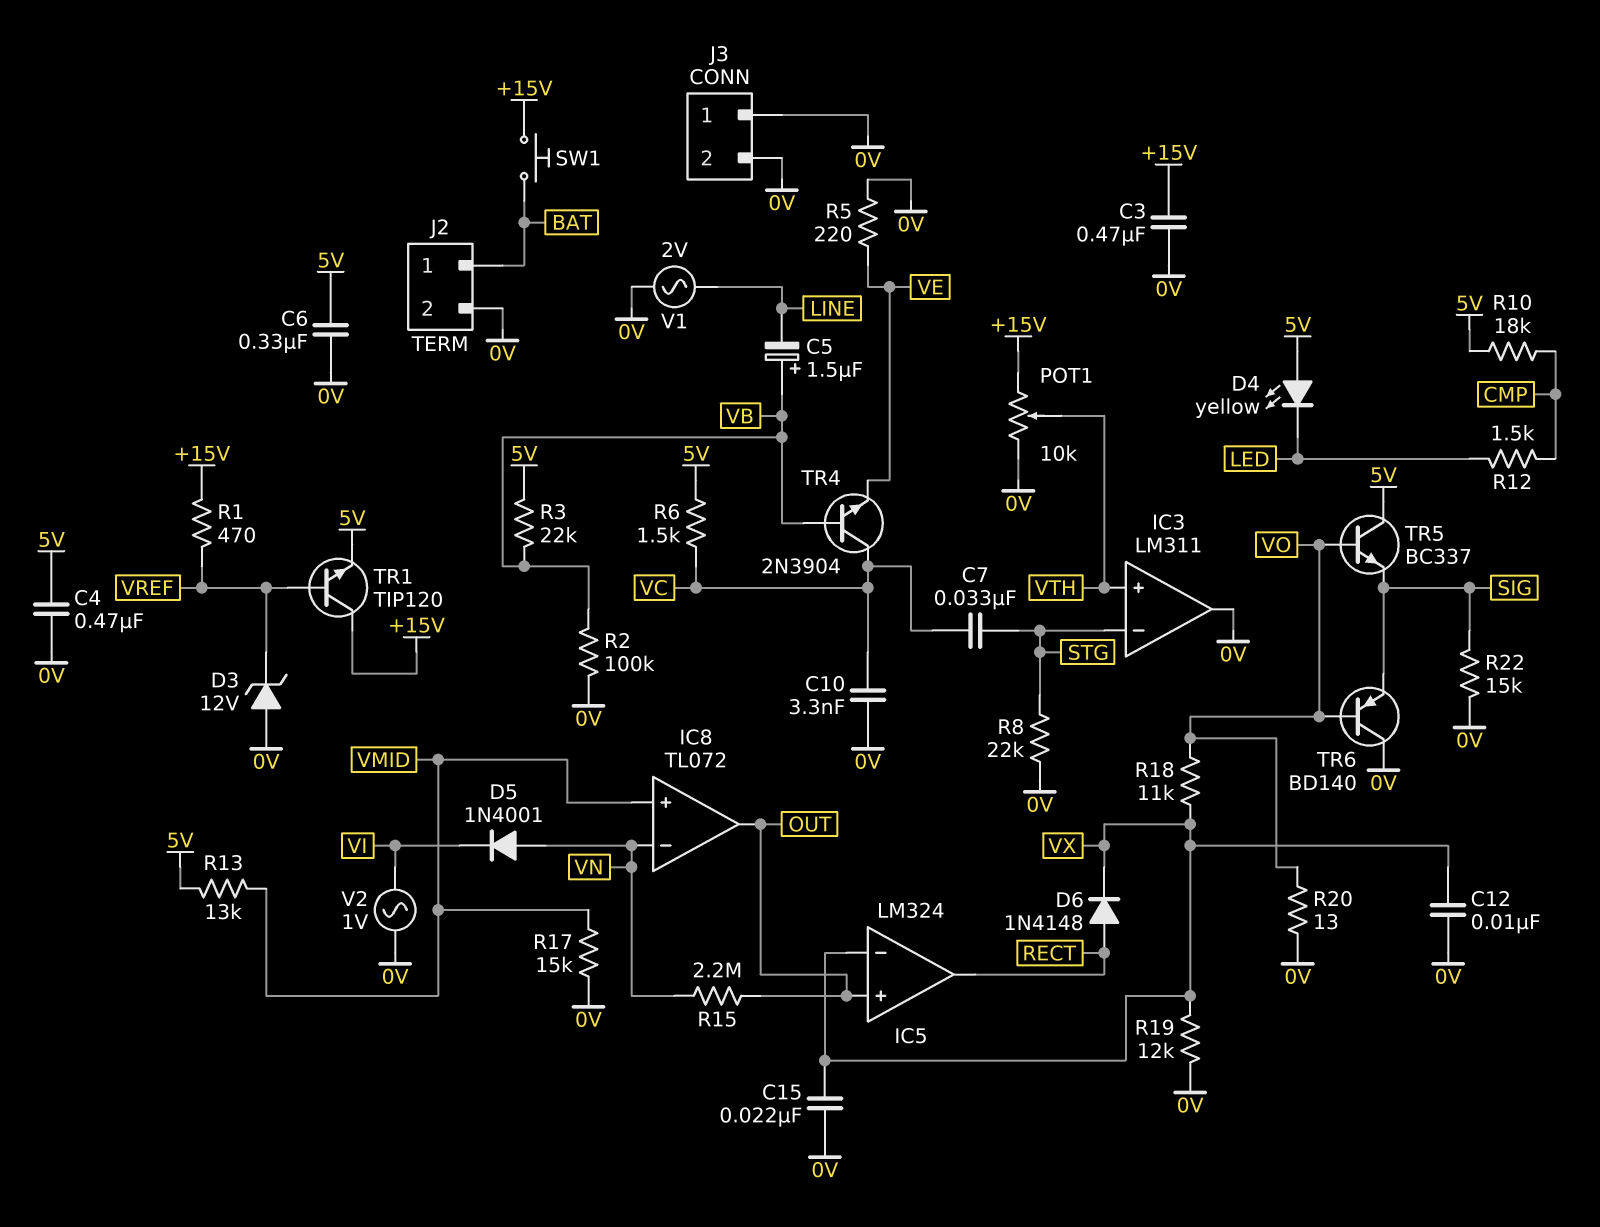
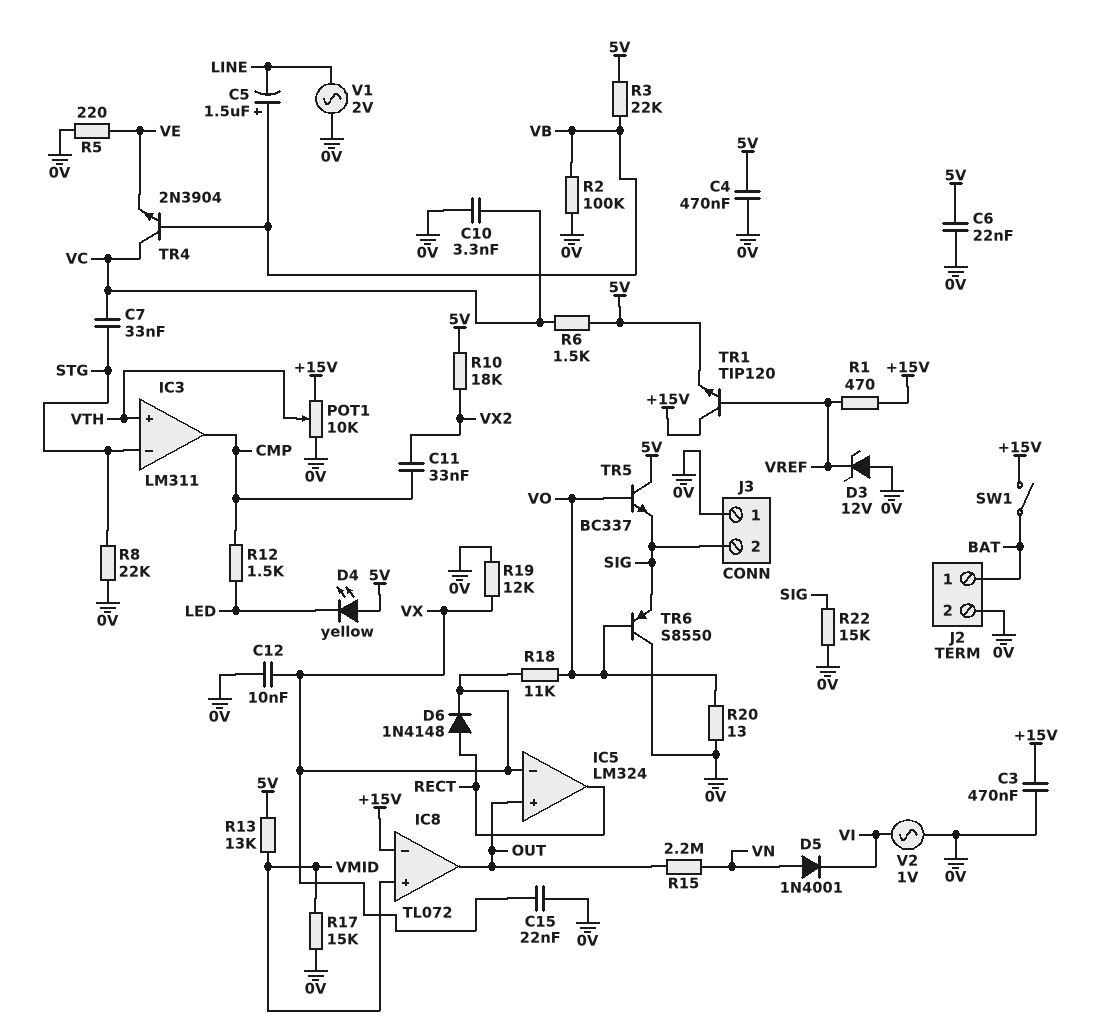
C6: 330nF (0V, 5V) -> 22nF (0V, 5V)
C11: none -> 33nF (CMP, VX2)
IC3 pin out: 0V -> CMP
IC8 pin in-: VN -> +15V
J3 pin 2: 0V -> SIG
R10: 18k (5V, CMP) -> 18k (5V, VX2)
SW1: button (+15V, BAT) -> switch (+15V, BAT)
TR6: PNP BD140 (B VO, C 0V, E SIG) -> PNP S8550 (B VO, C 0V, E SIG)

